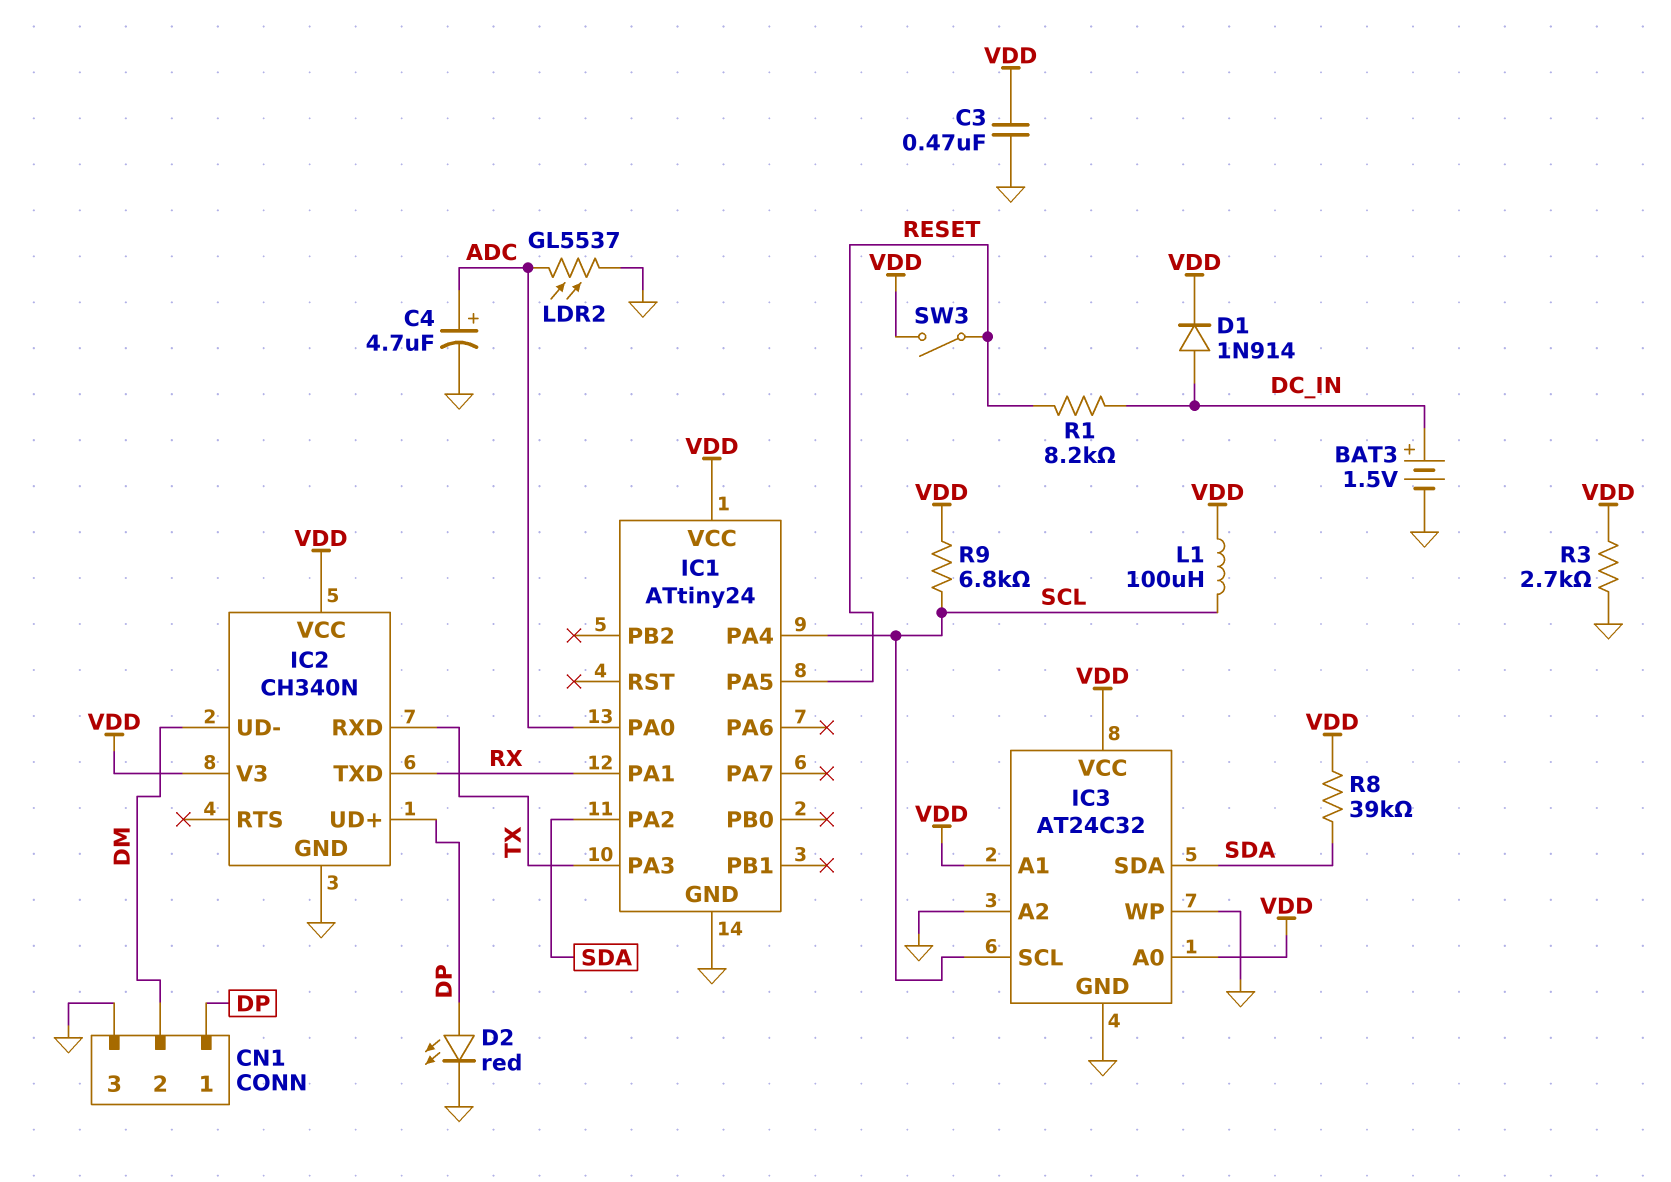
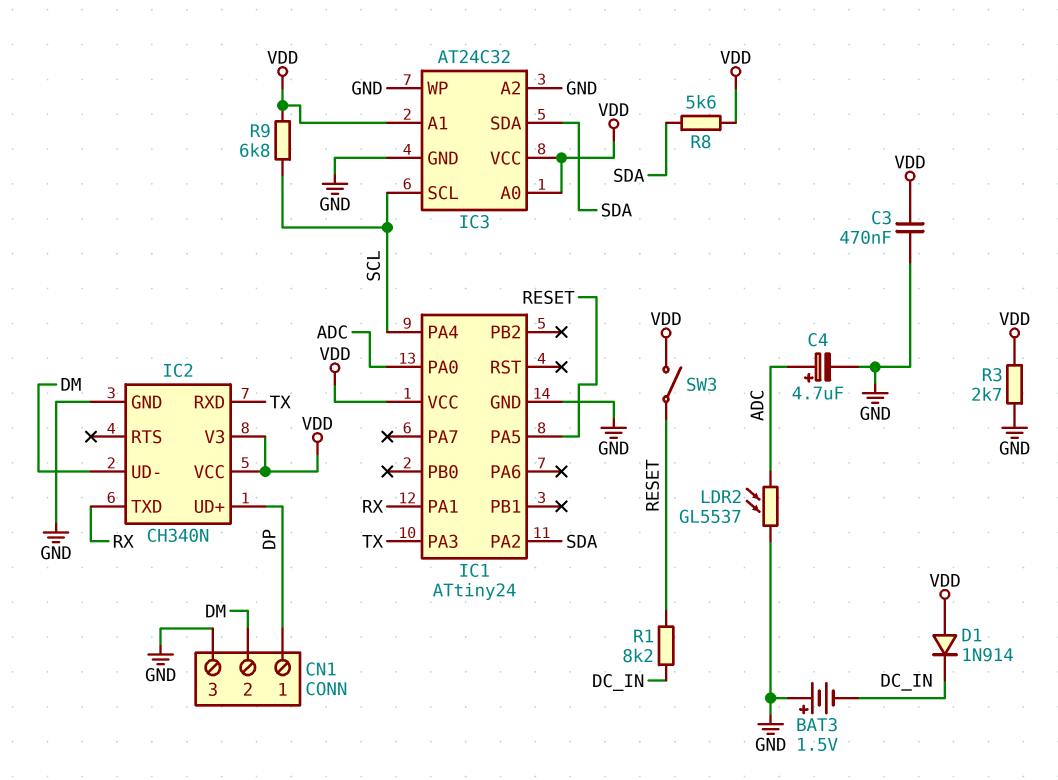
BAT3: 1.5V (plus DC_IN, minus GND) -> 1.5V (plus GND, minus DC_IN)
D1: diode 1N914 (A DC_IN, K VDD) -> diode 1N914 (A VDD, K DC_IN)
D2: LED red (A DP, K GND) -> none
L1: 100uH (SCL, VDD) -> none
R8: 39k (SDA, VDD) -> 5.6k (SDA, VDD)

